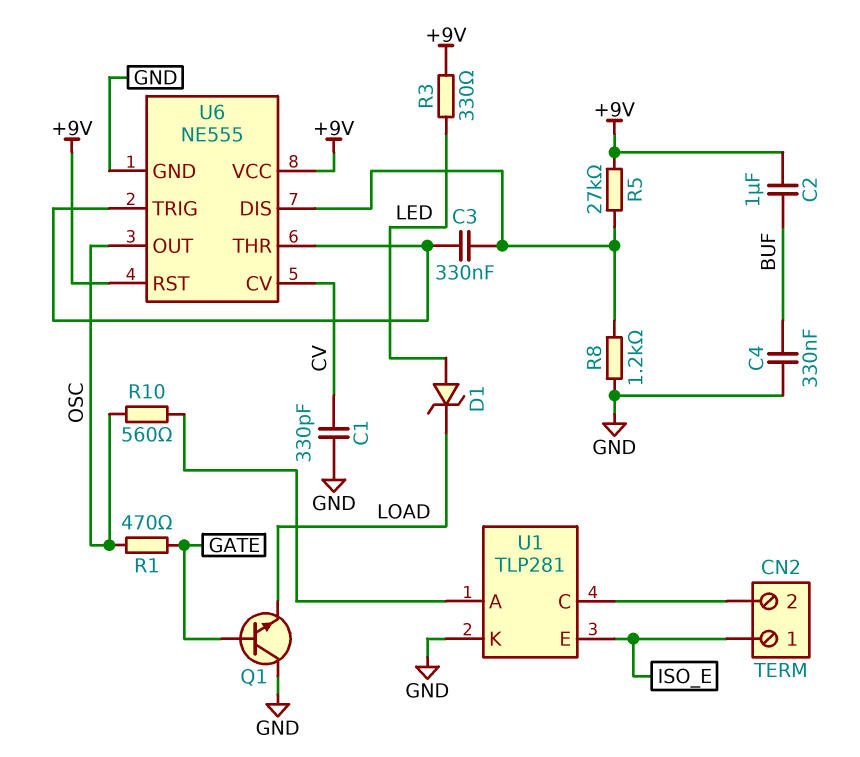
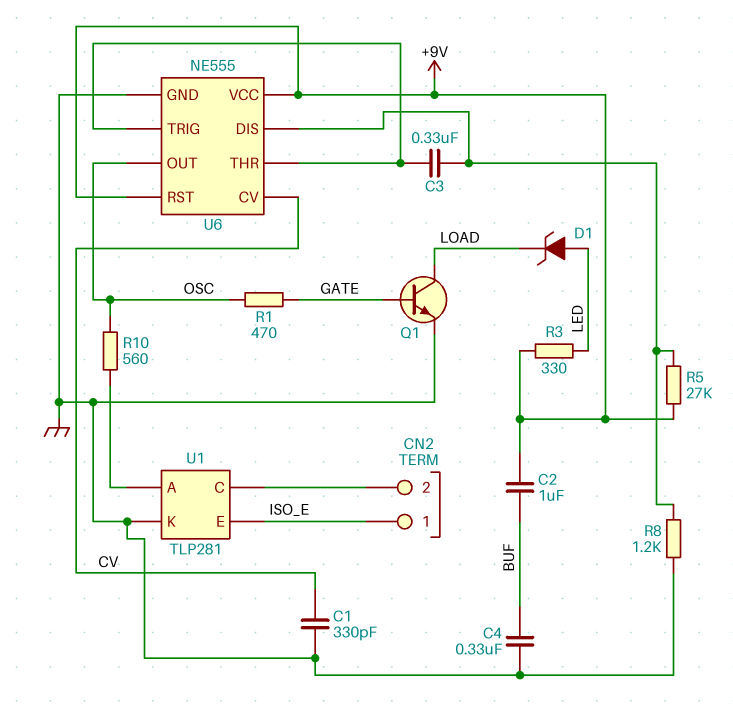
Q1: NPN (B GATE, C GND, E LOAD) -> NPN (B GATE, C LOAD, E GND)

